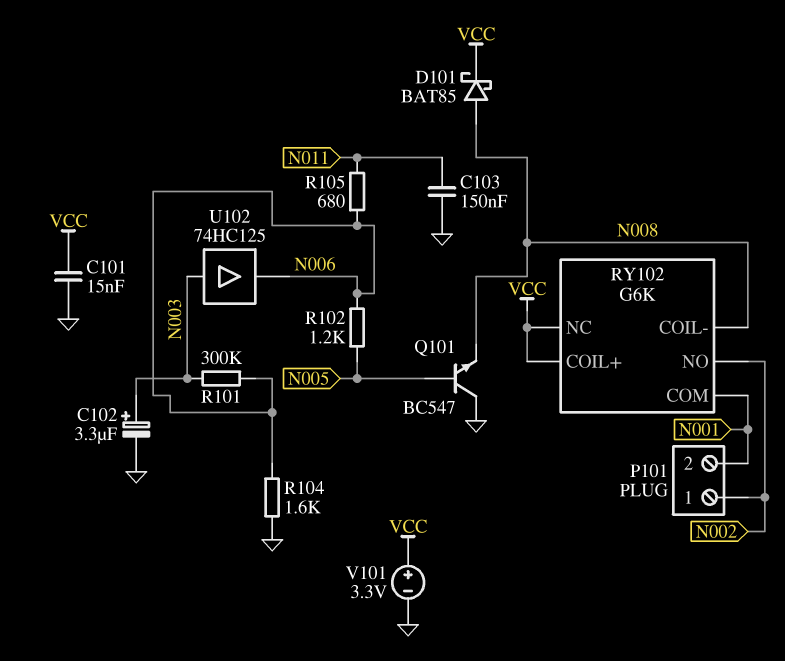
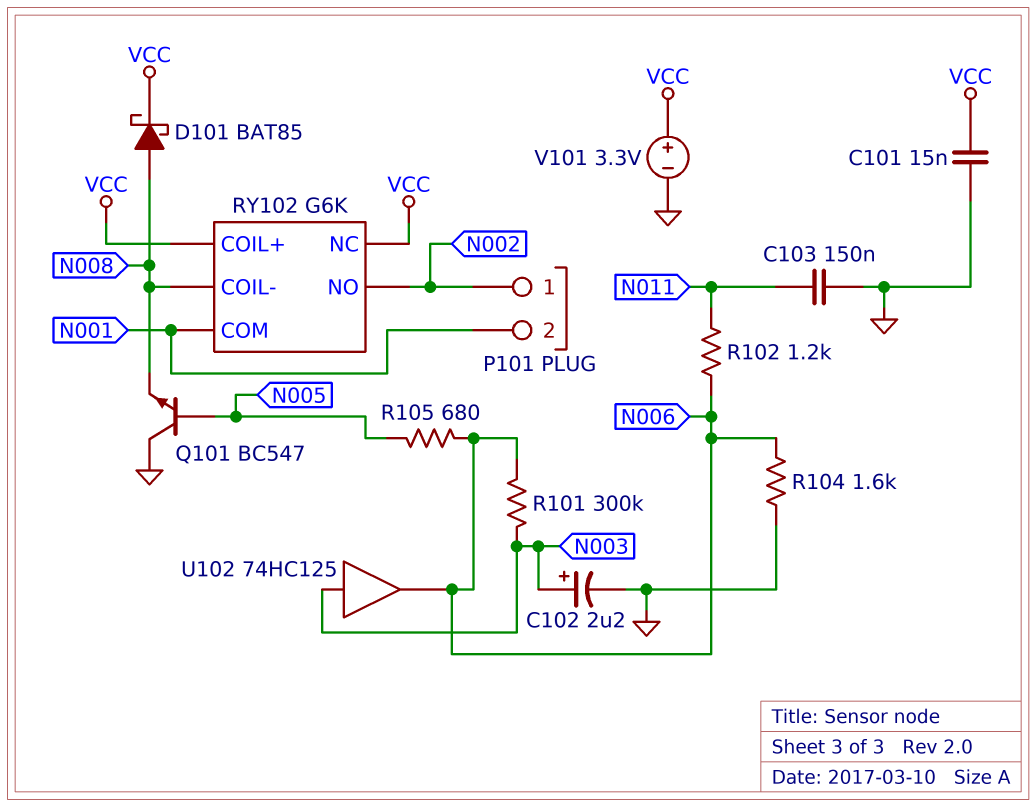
C102: 3.3uF (plus N003, minus GND) -> 2.2uF (plus N003, minus GND)
R102: 1.2k (N005, N006) -> 1.2k (N006, N011)
R105: 680 (N006, N011) -> 680 (N005, N006)

